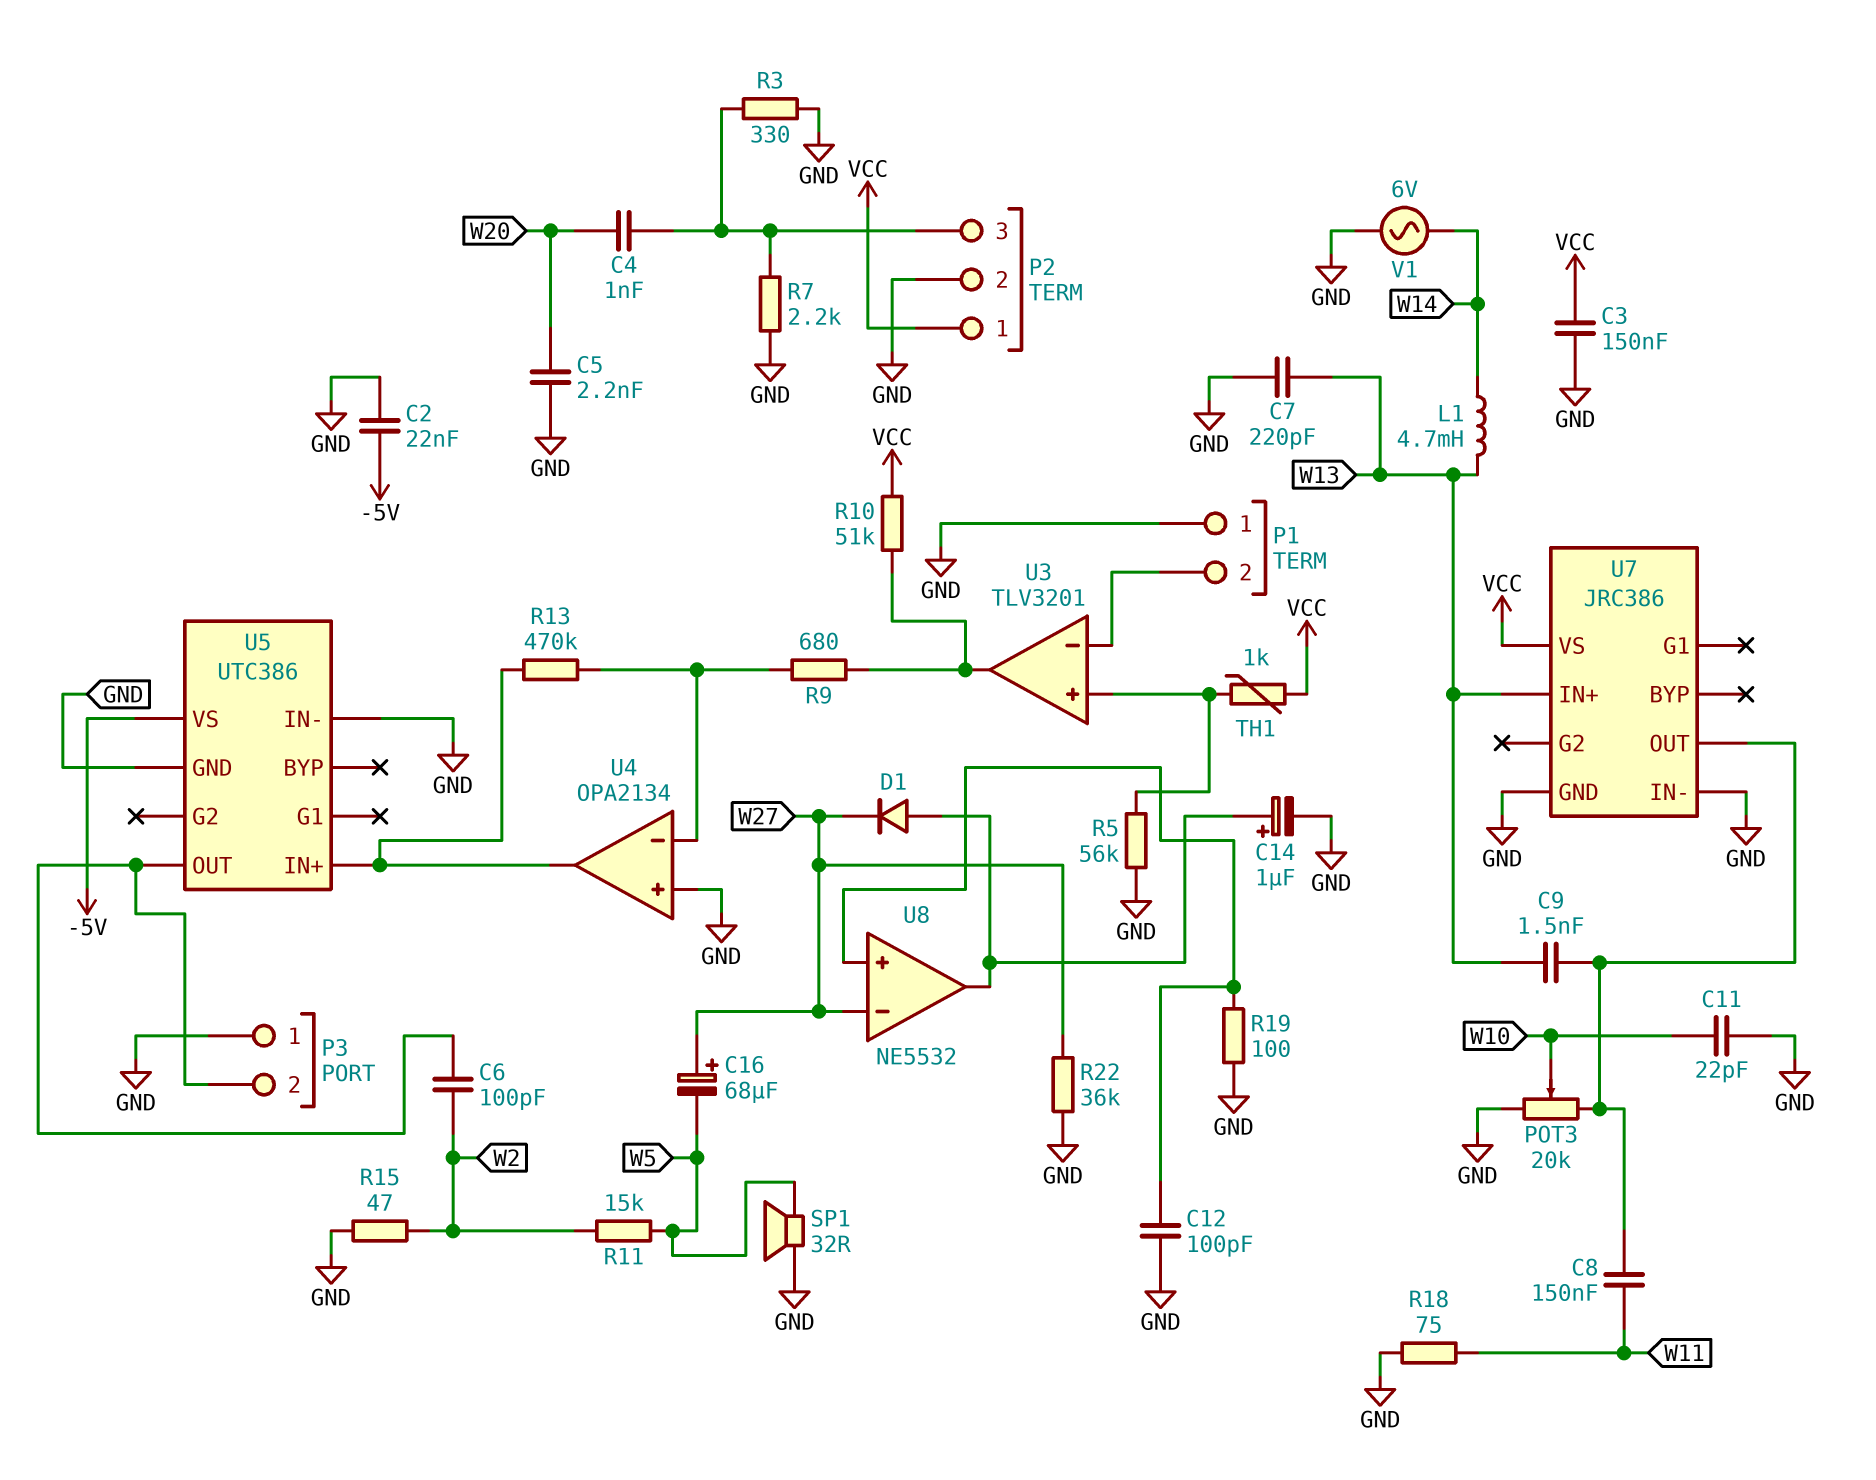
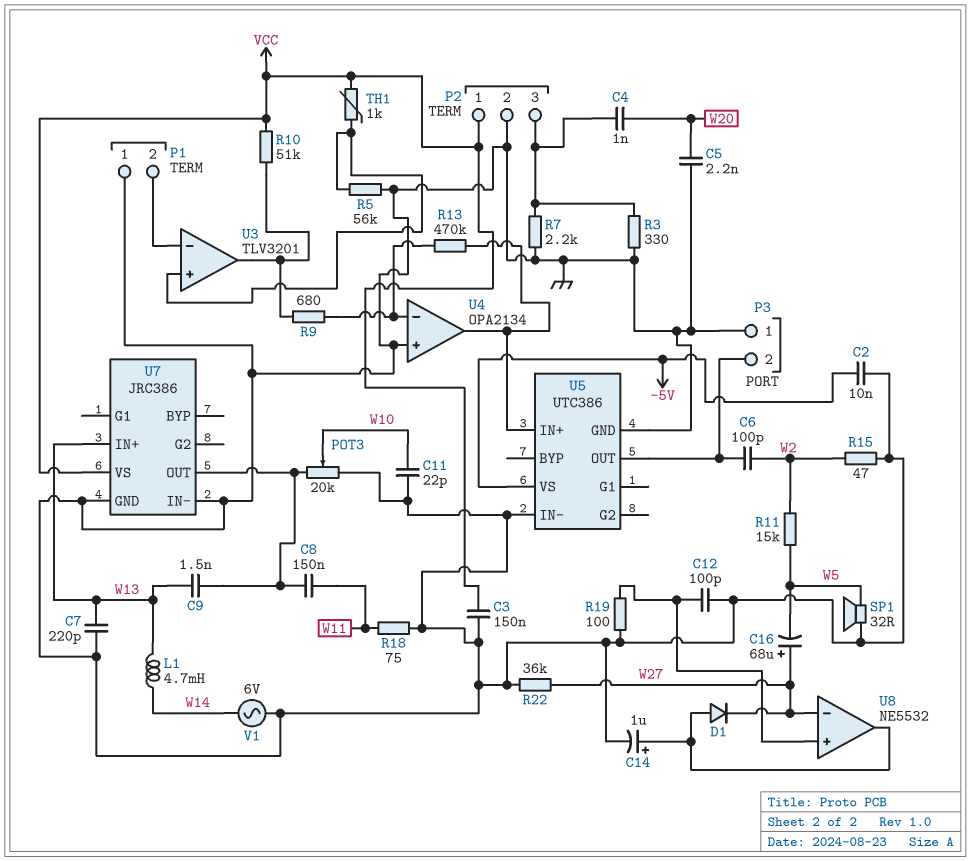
C2: 22nF (-5V, GND) -> 10nF (-5V, GND)

